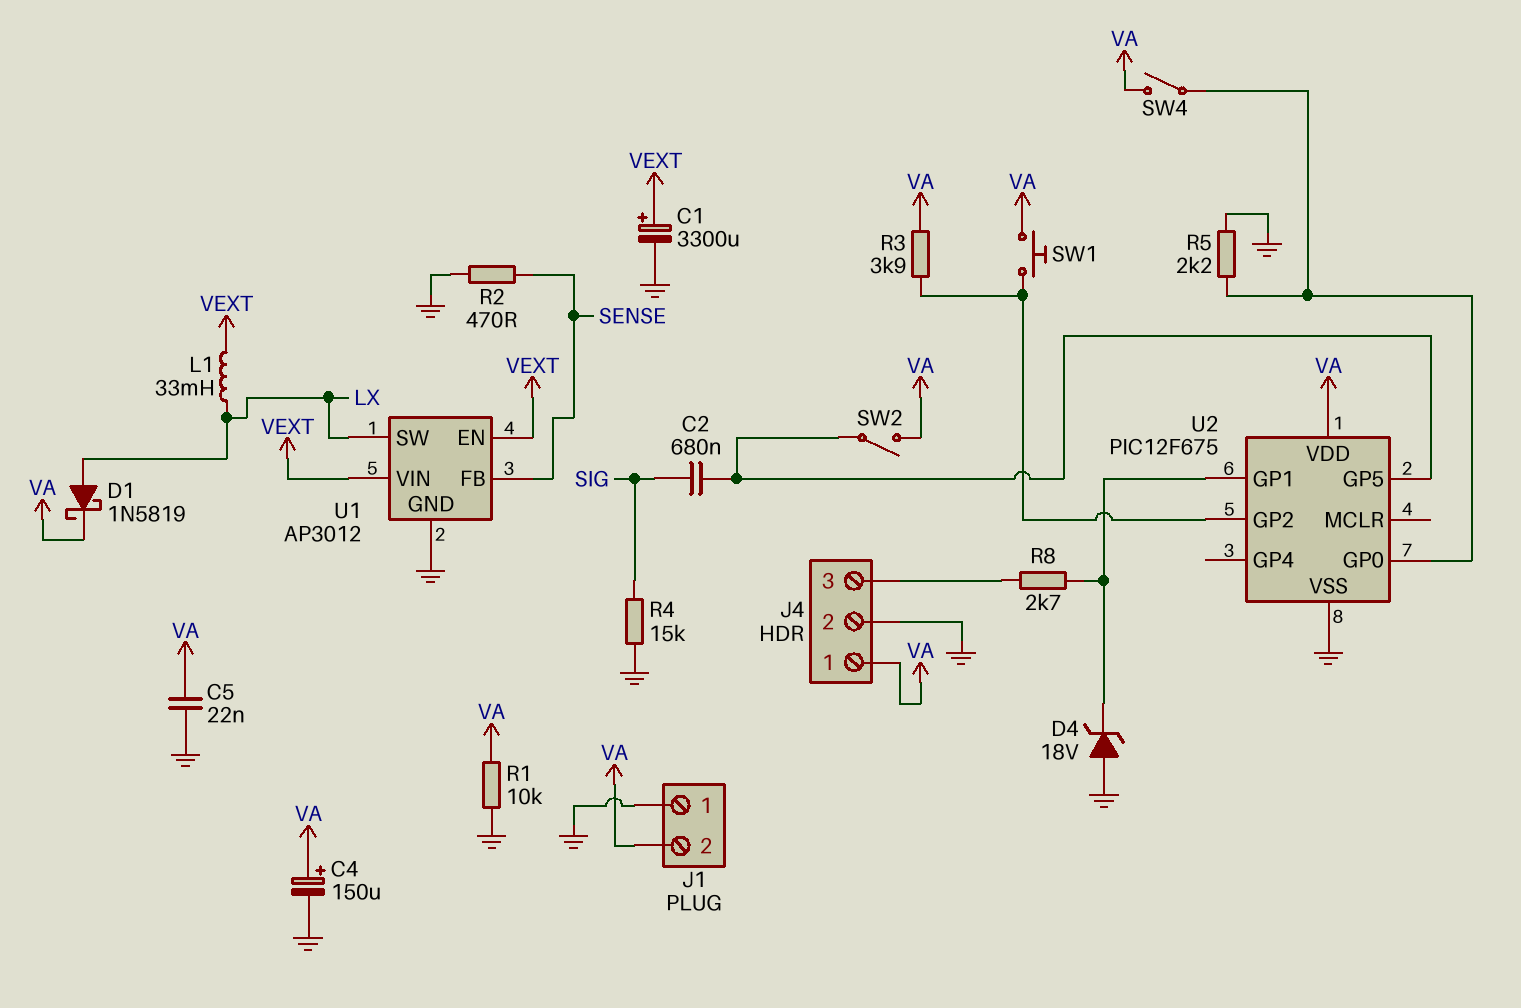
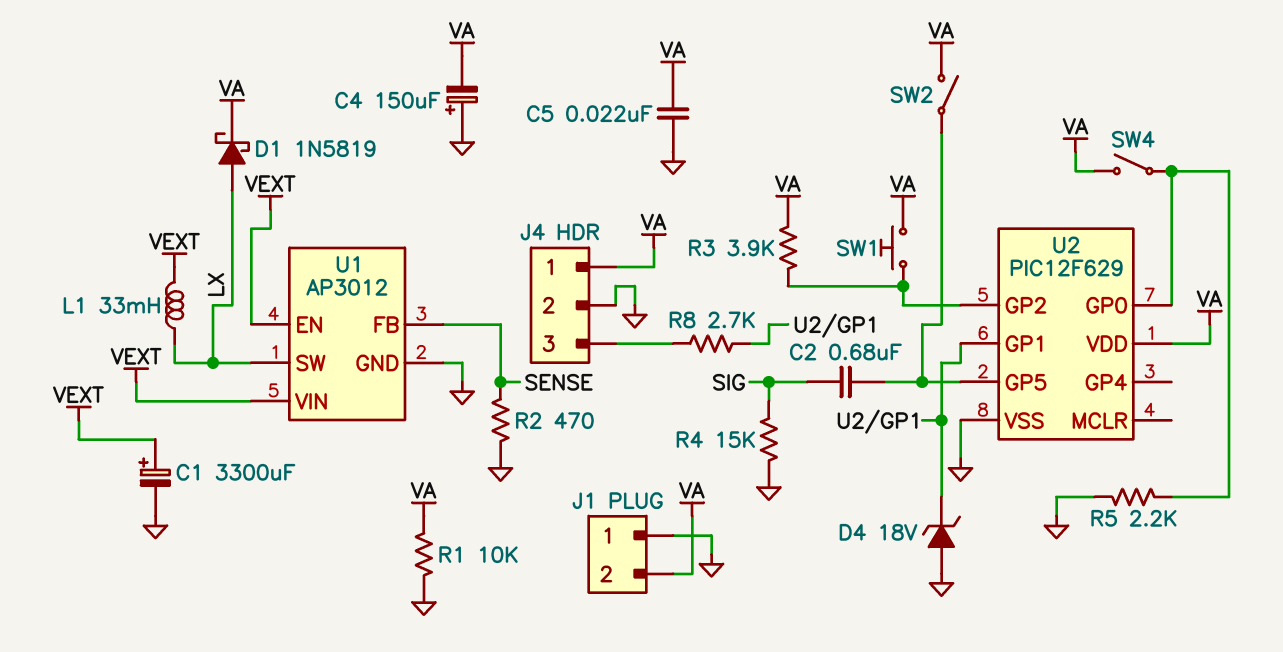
C4: 150uF (plus VA, minus GND) -> 150uF (plus GND, minus VA)
U2: PIC12F675 -> PIC12F629

